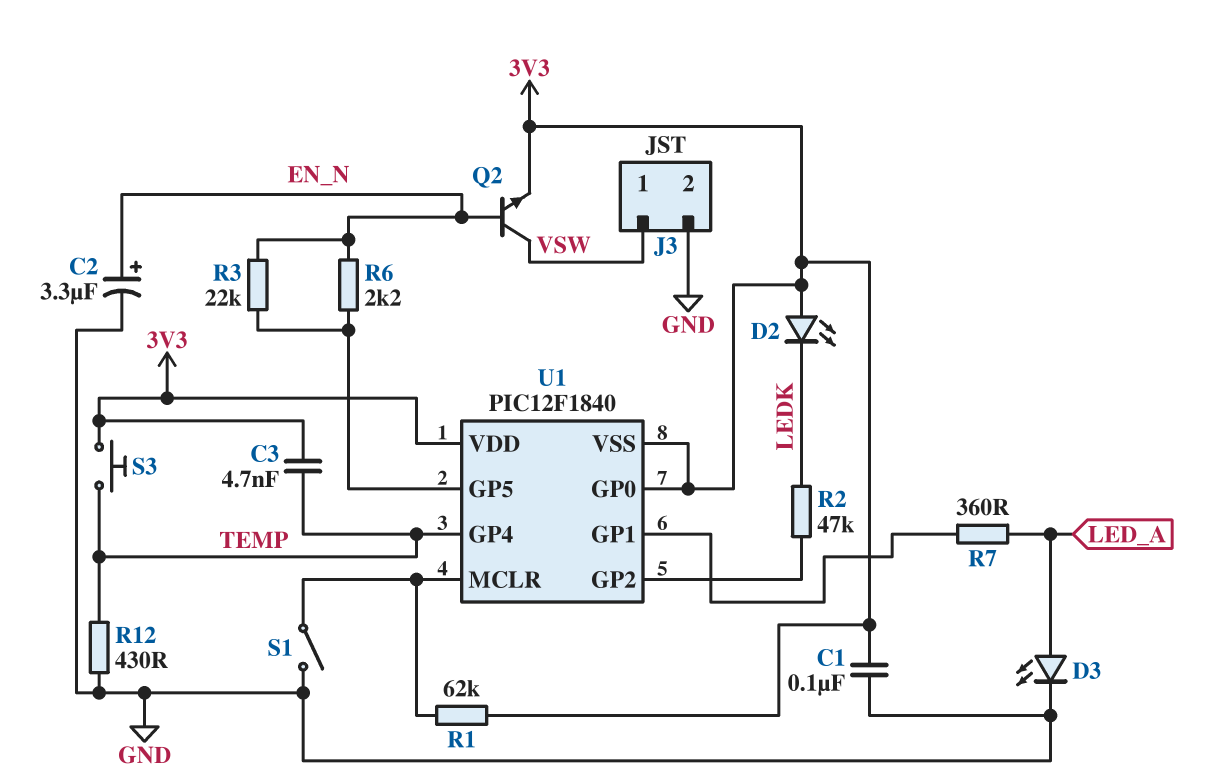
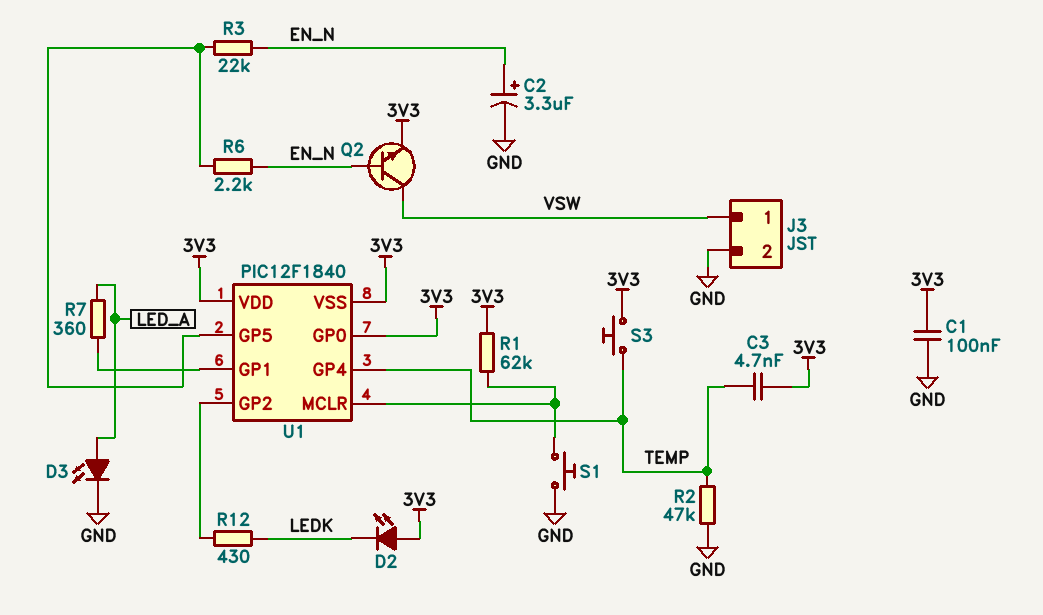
R2: 47k (LEDK, U1/GP2) -> 47k (GND, TEMP)
R12: 430 (GND, TEMP) -> 430 (LEDK, U1/GP2)
S1: switch (GND, U1/MCLR) -> button (GND, U1/MCLR)

